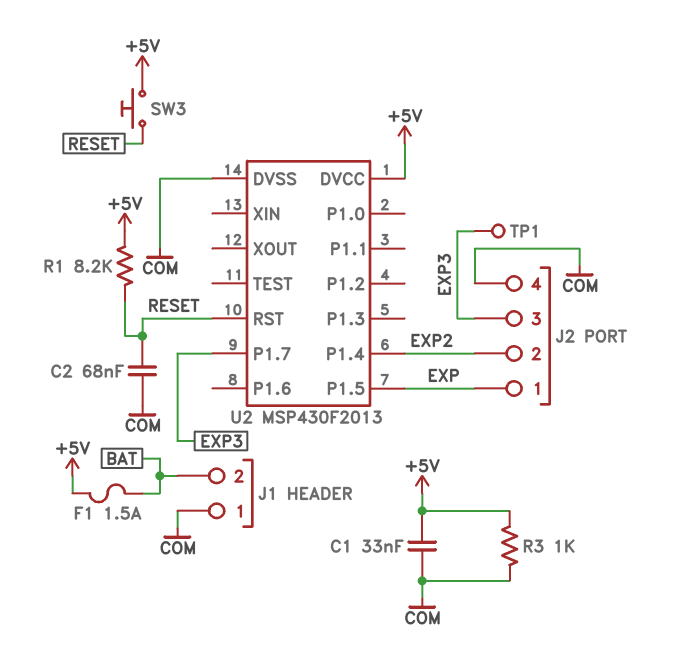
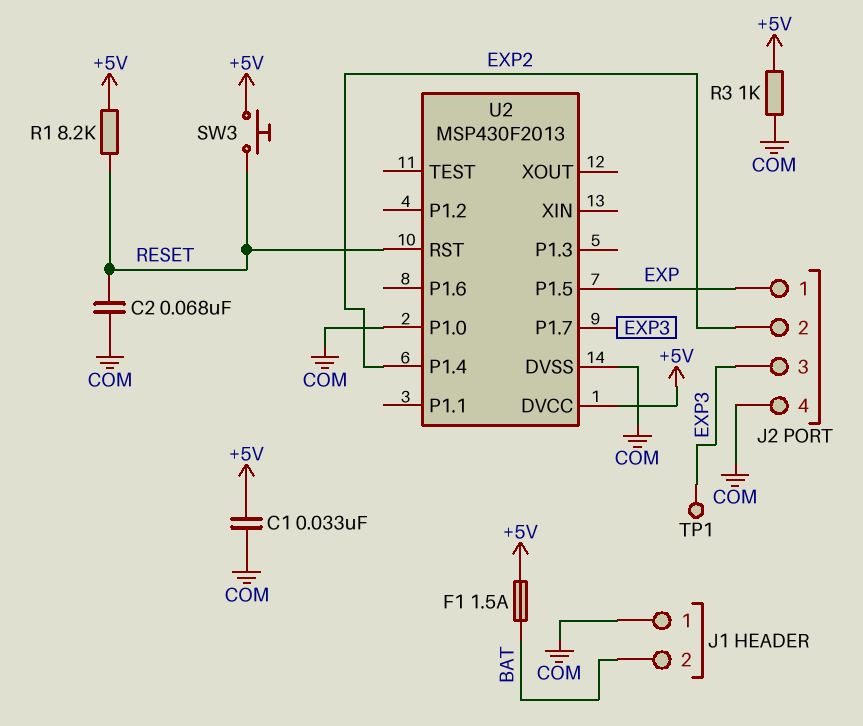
U2 pin P1.0: none -> COM

